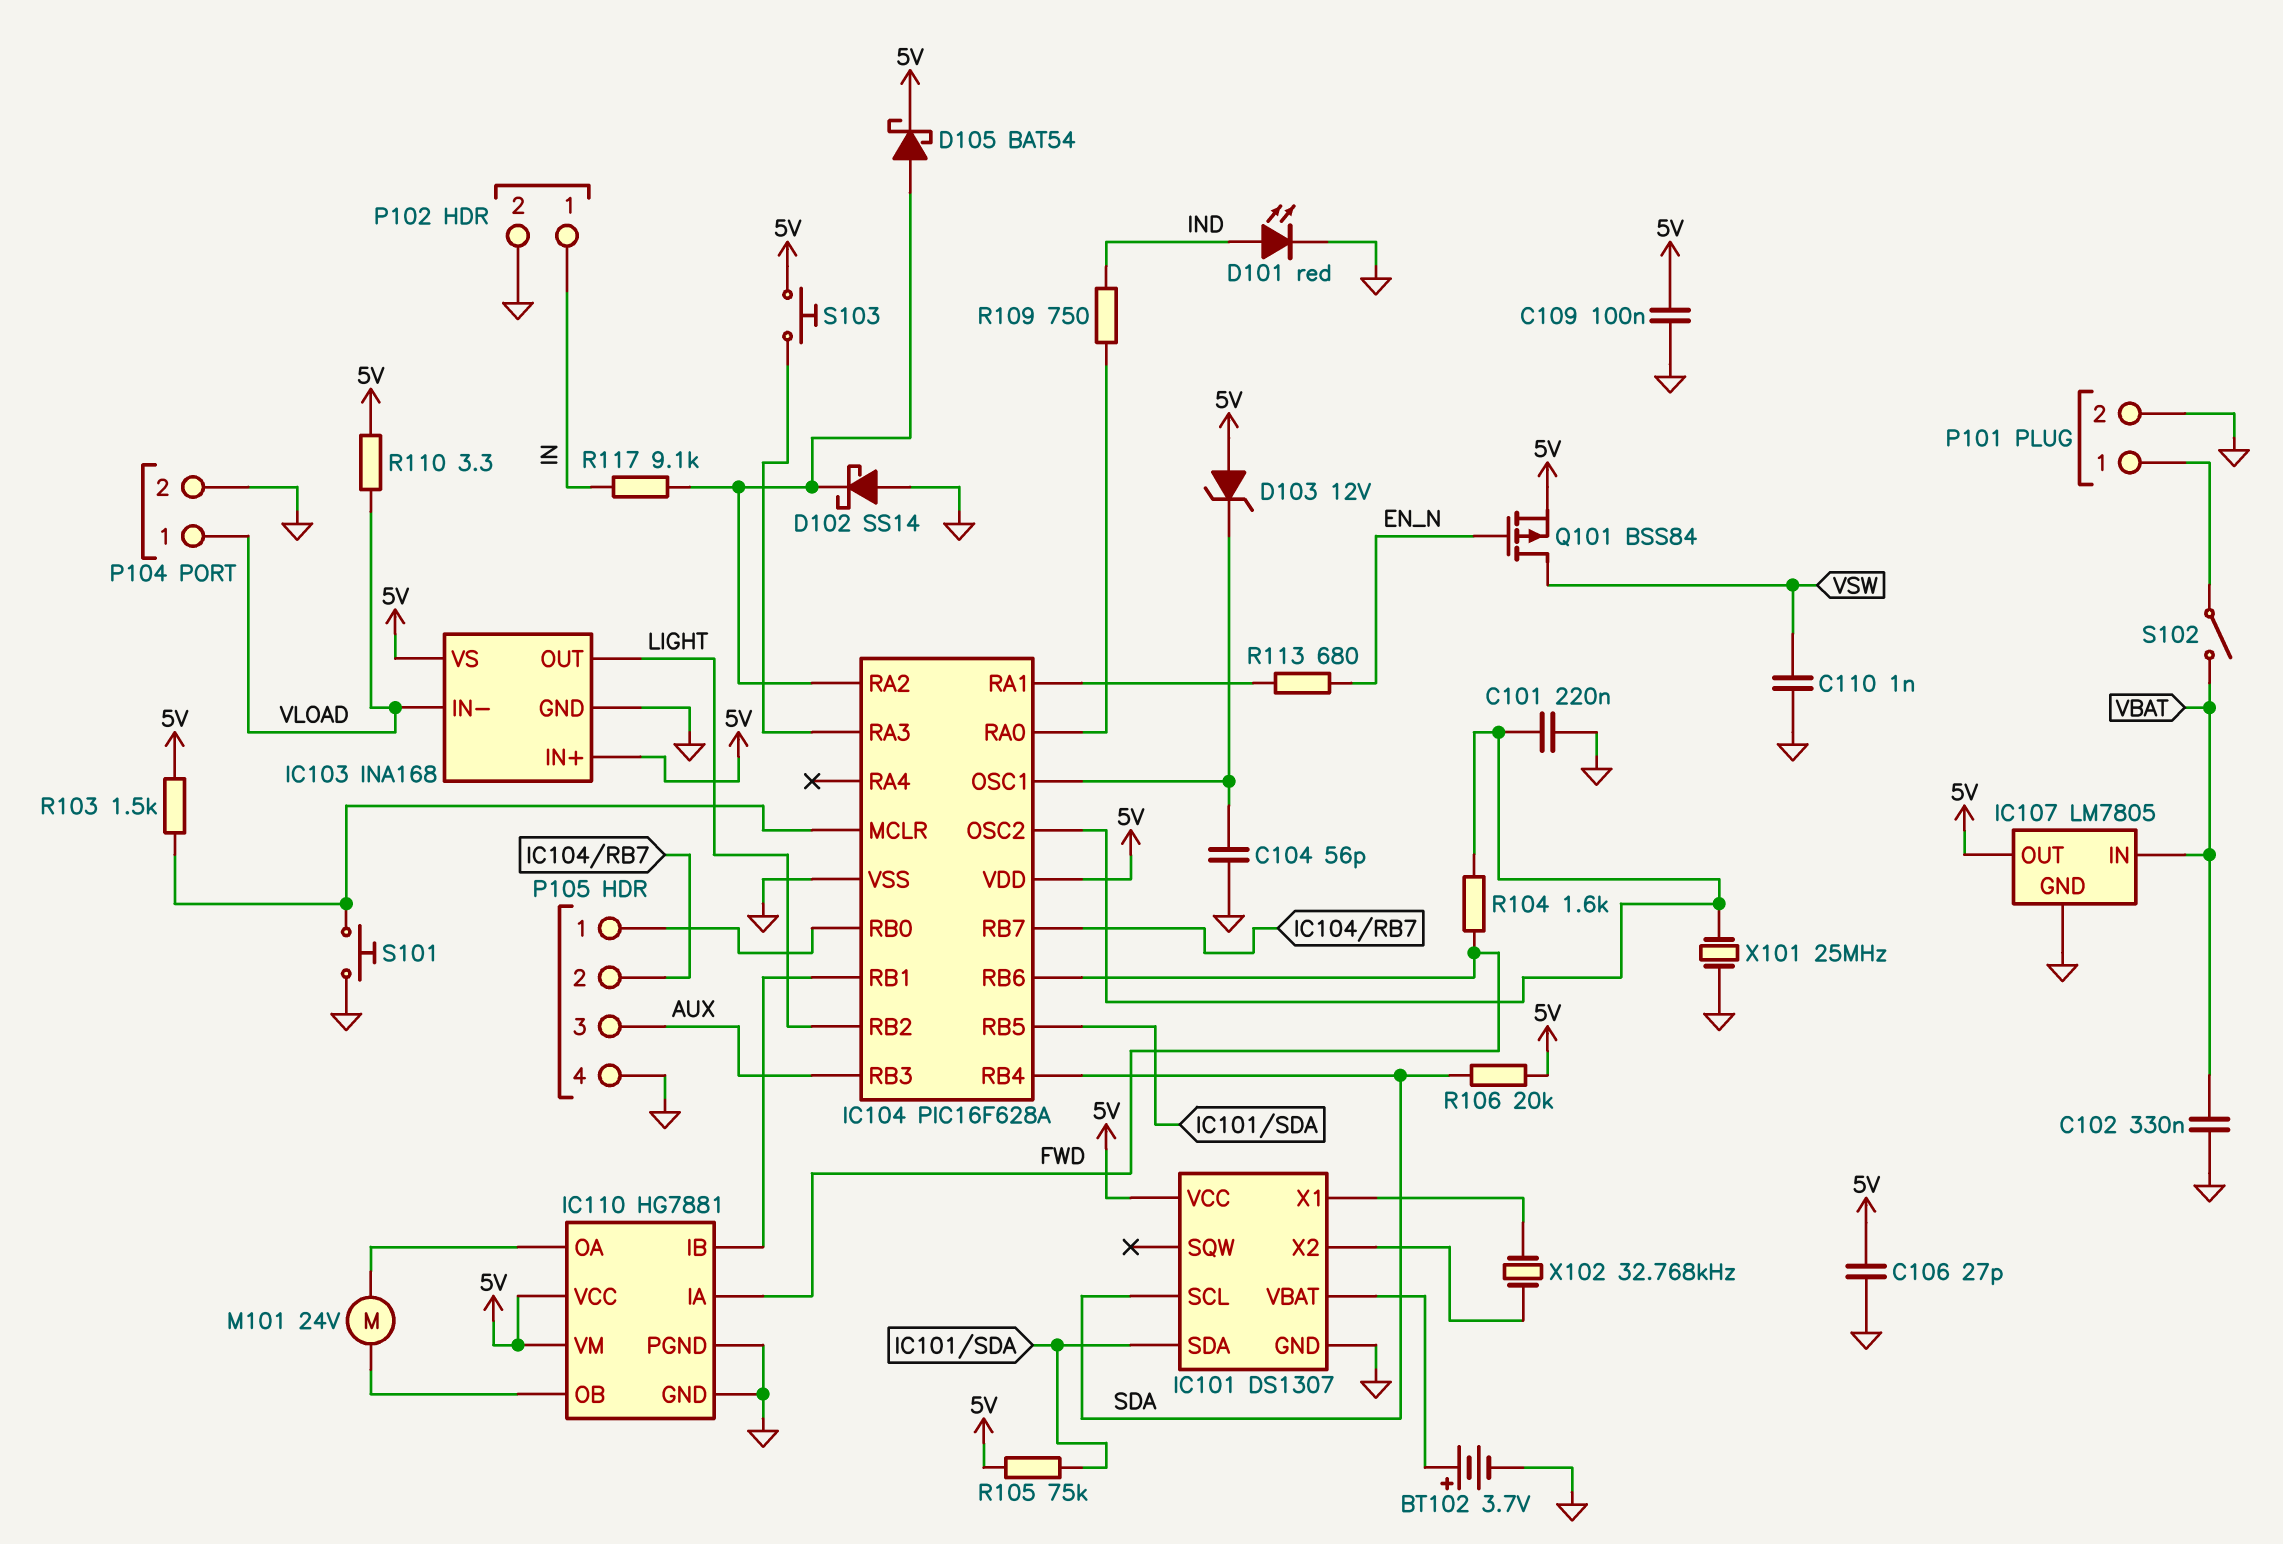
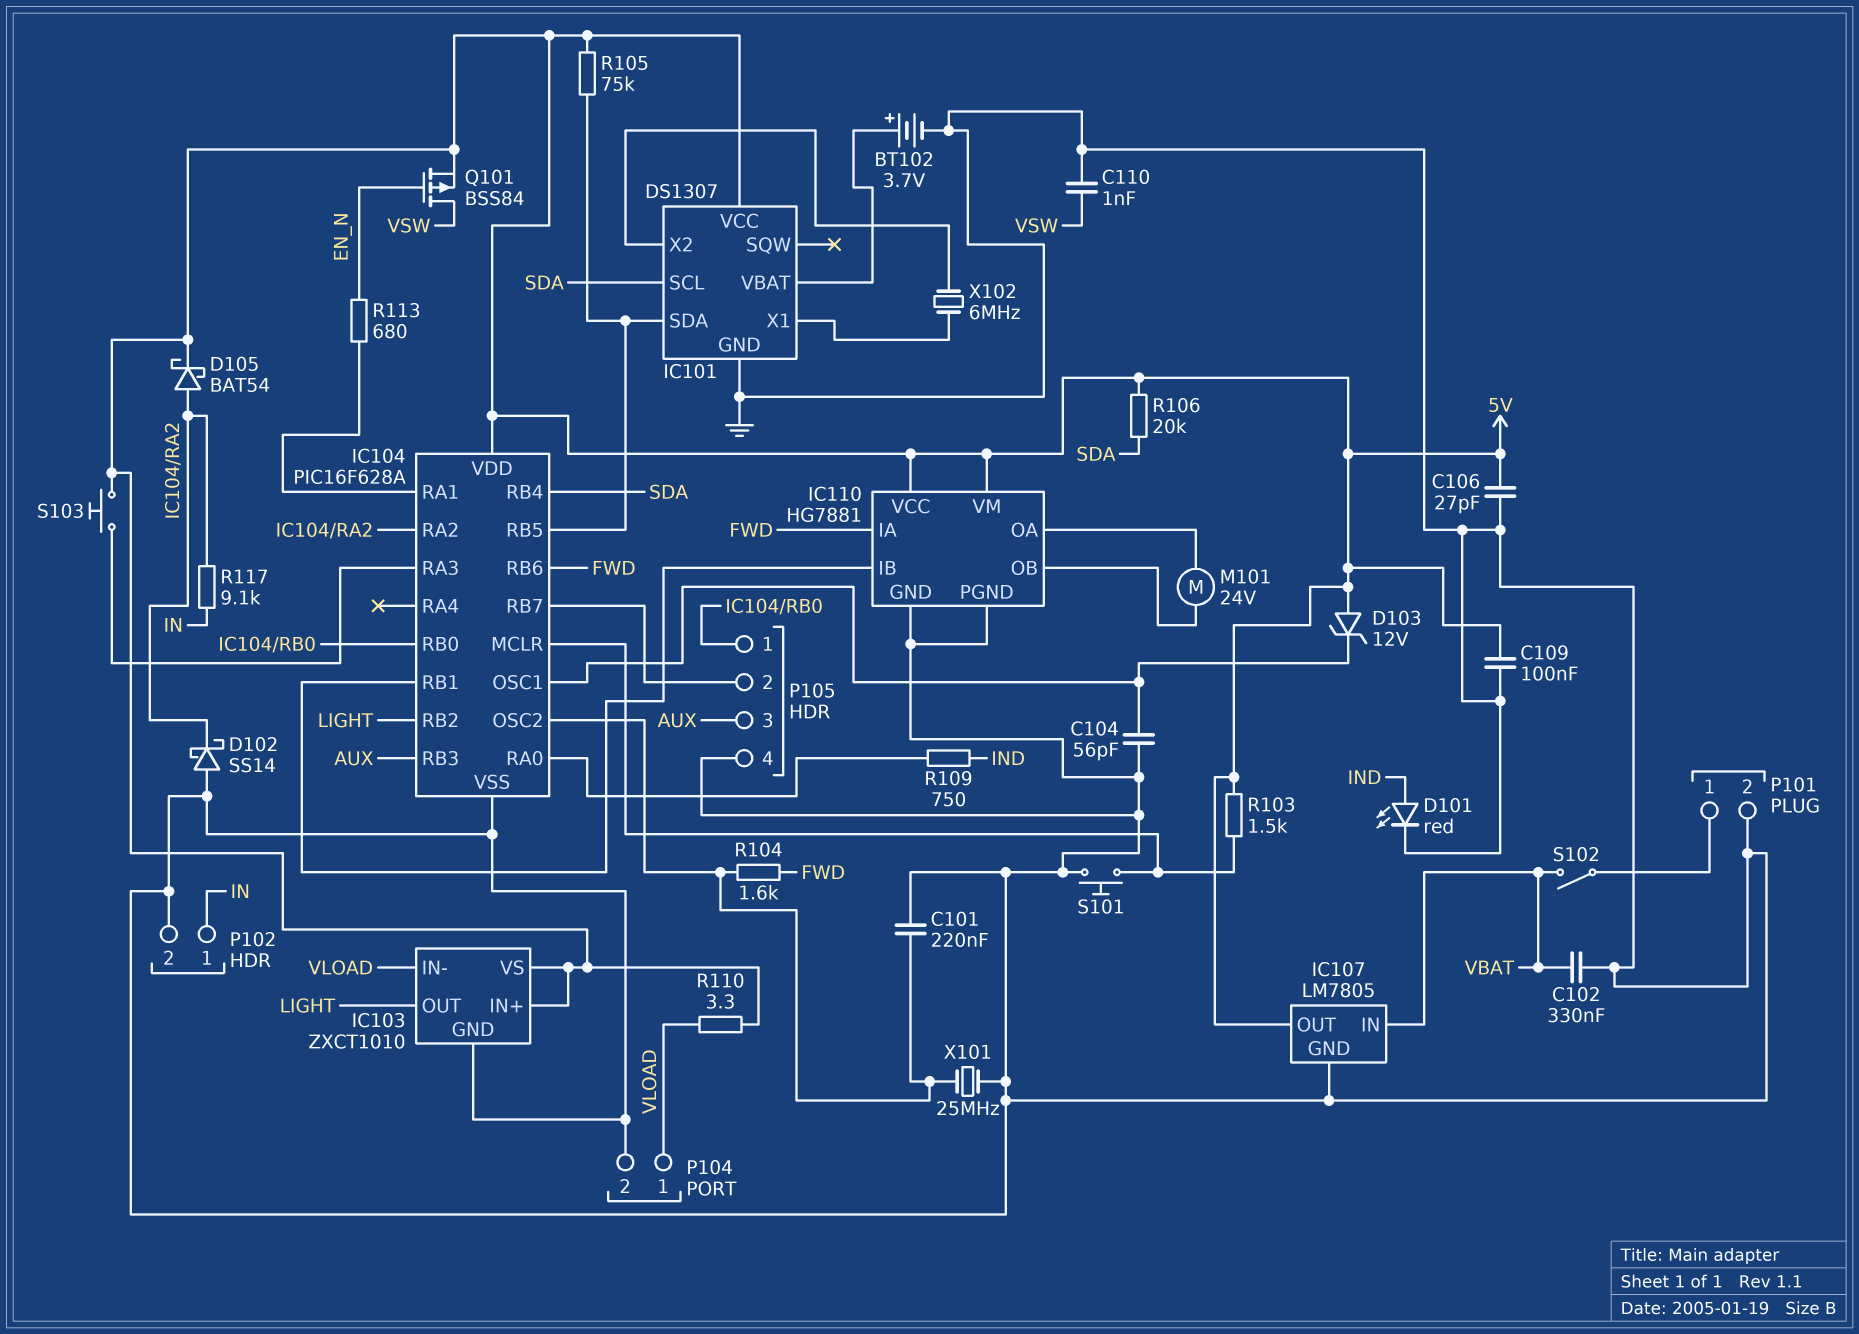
IC103: INA168 -> ZXCT1010
X102: 32.768kHz (IC101/X1, IC101/X2) -> 6MHz (IC101/X1, IC101/X2)

